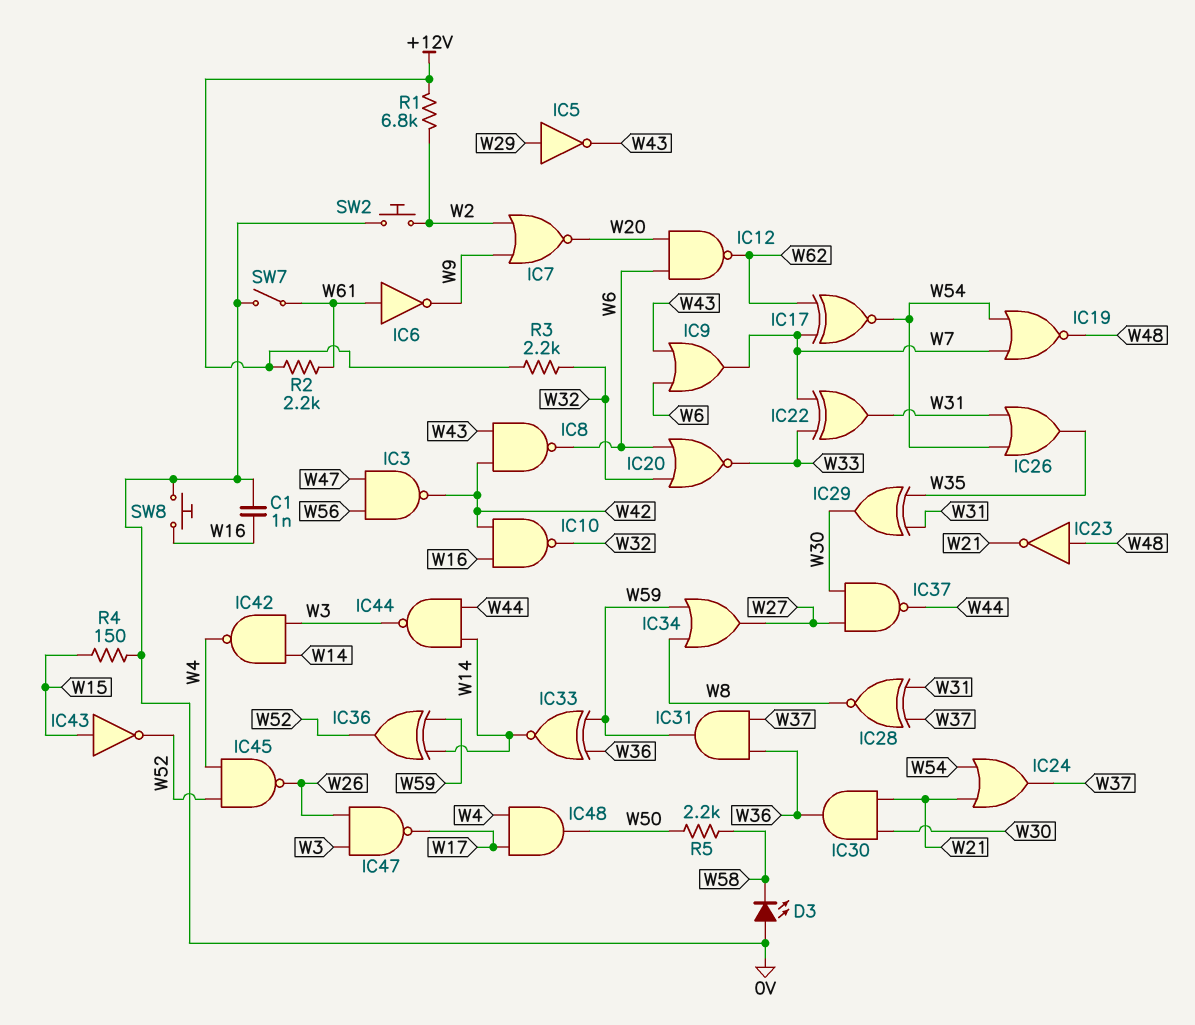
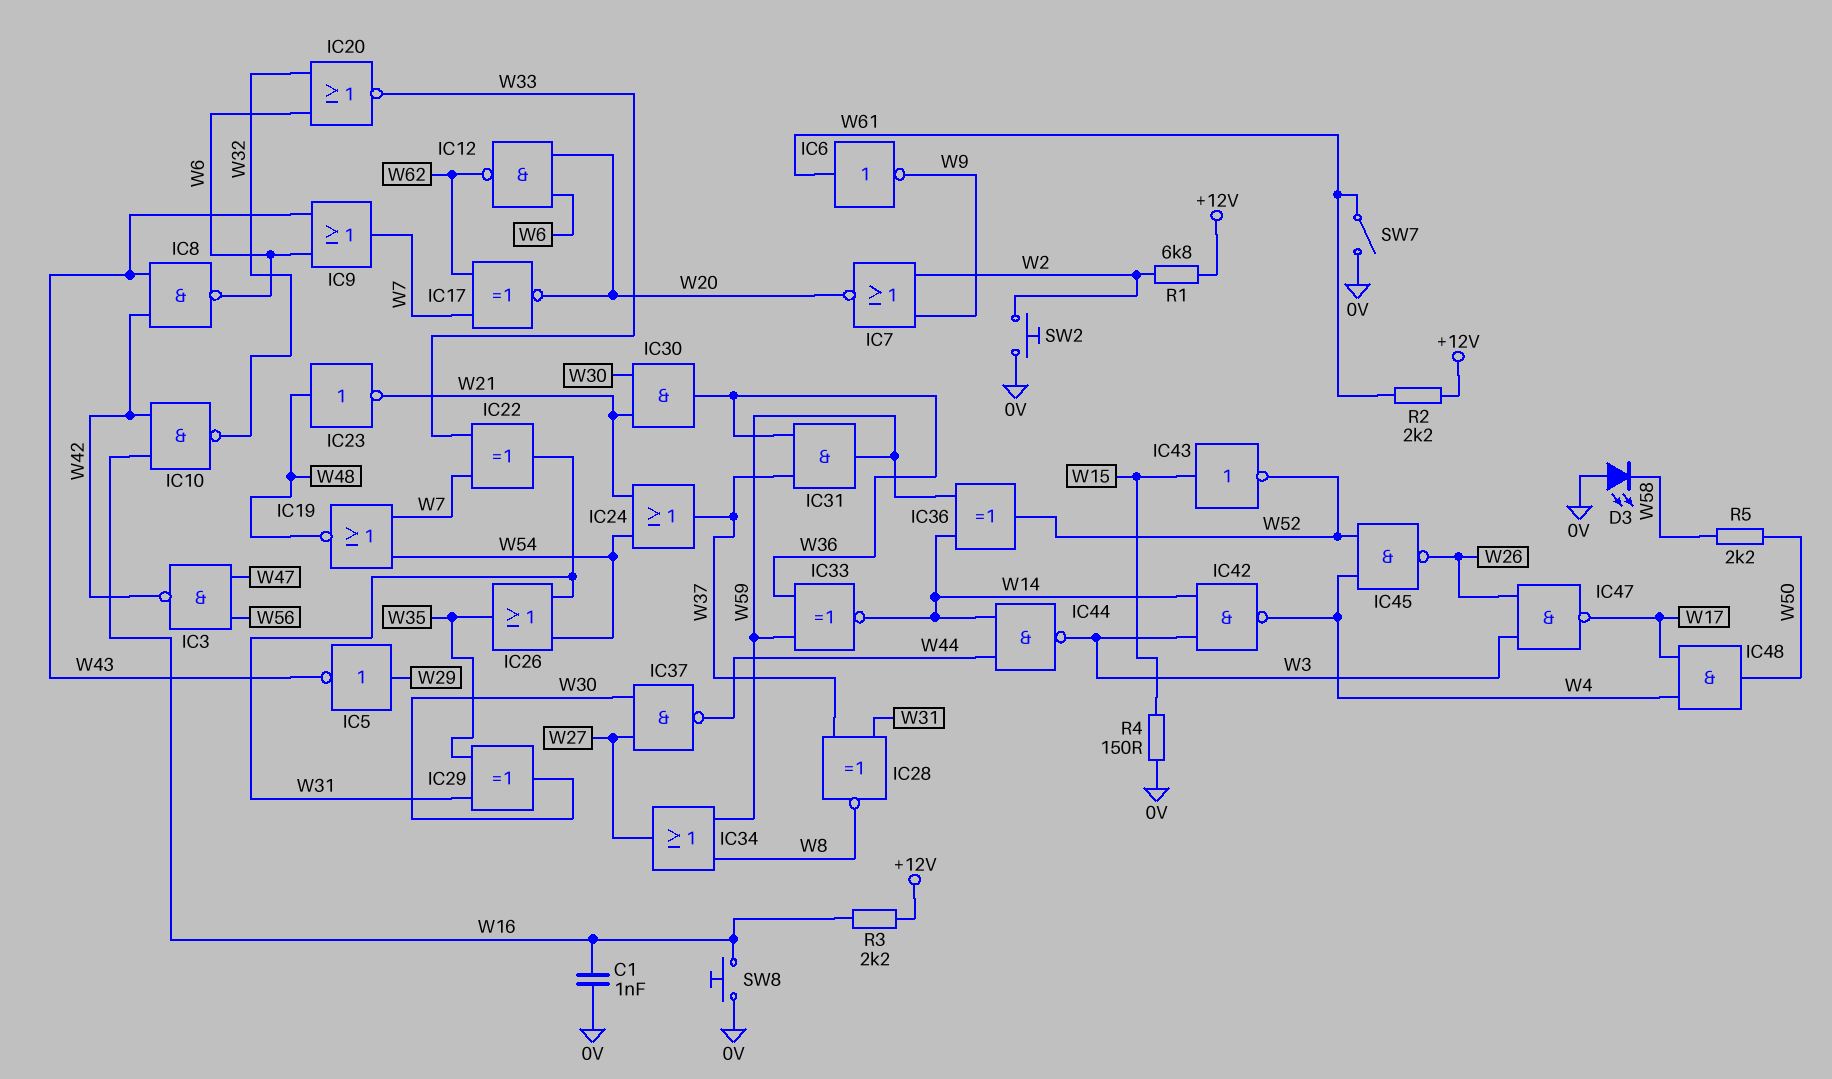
IC17: XNOR (in W7, in W62, out W54) -> XNOR (in W7, in W62, out W20)
R3: 2.2k (+12V, W32) -> 2.2k (+12V, W16)

